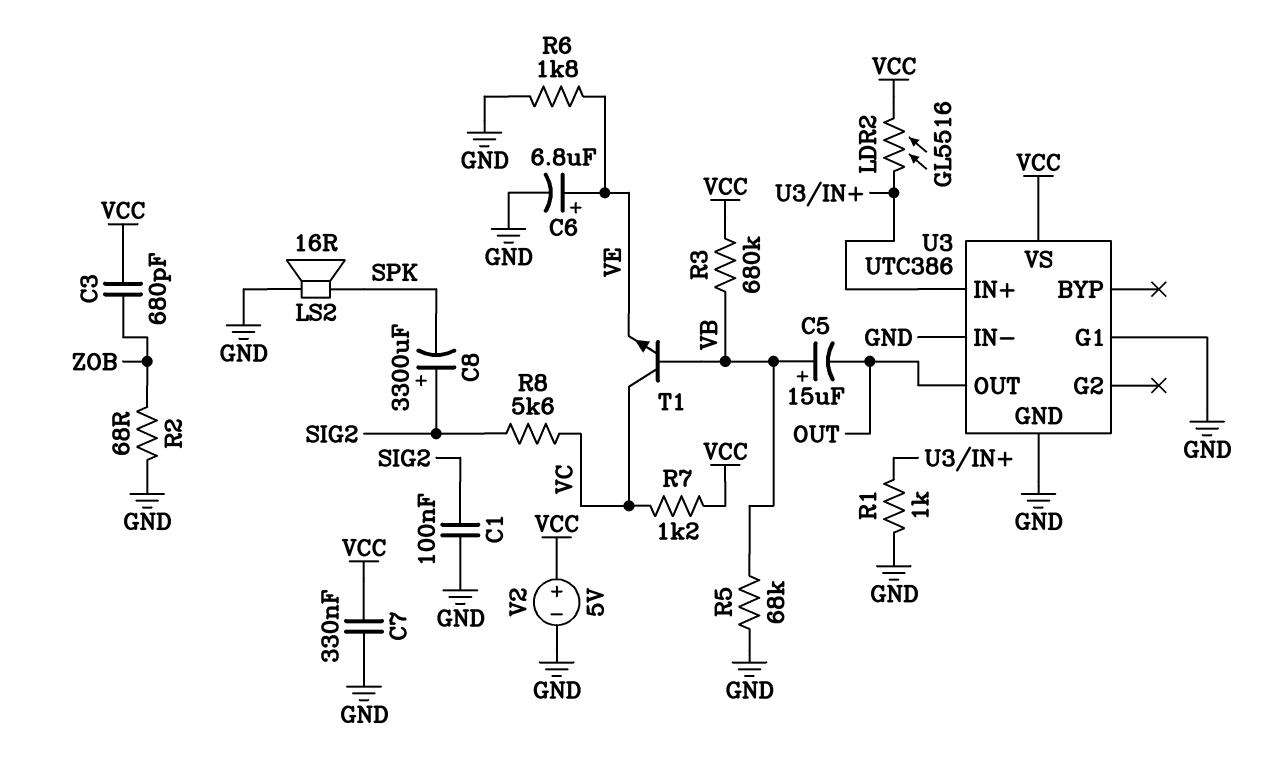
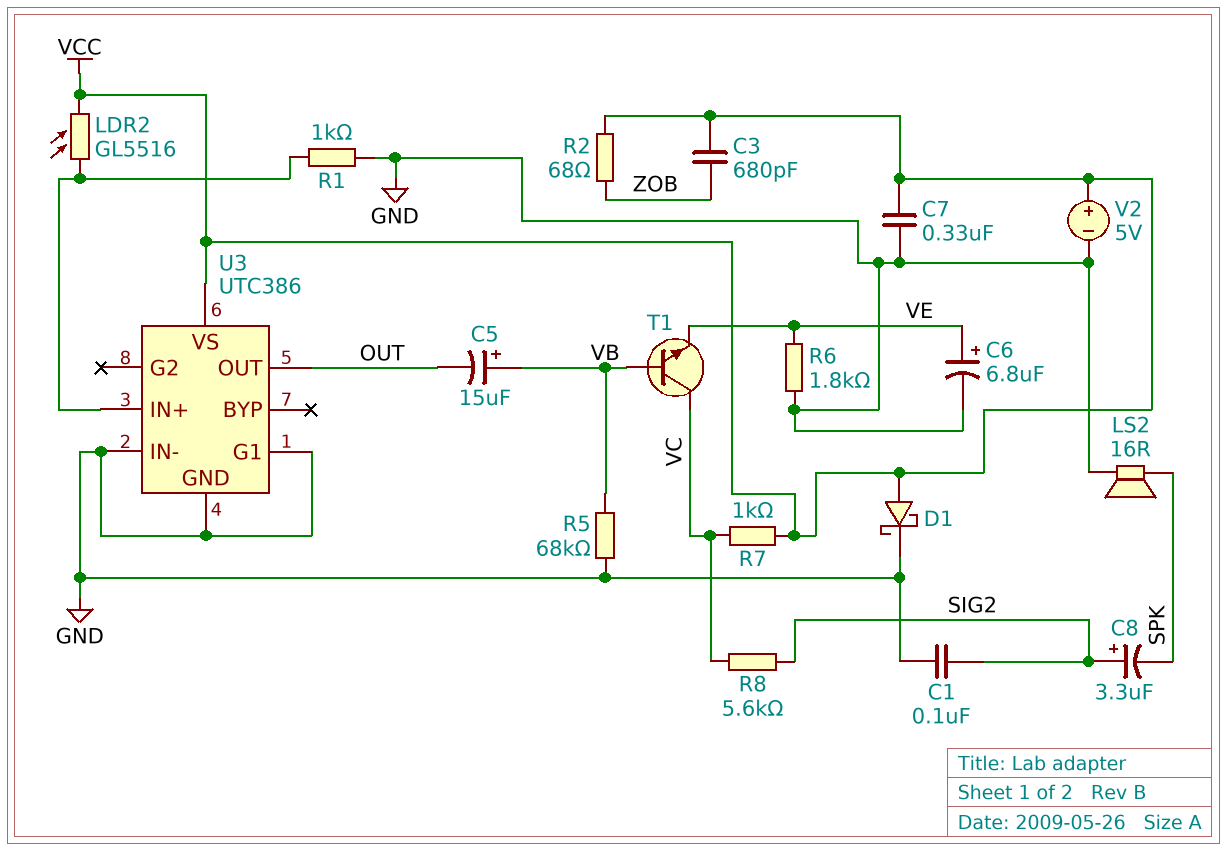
C8: 3300uF (plus SIG2, minus SPK) -> 3.3uF (plus SIG2, minus SPK)
D1: none -> schottky (A VCC, K GND)
R2: 68 (GND, ZOB) -> 68 (VCC, ZOB)
R3: 680k (VB, VCC) -> none
R7: 1.2k (VC, VCC) -> 1k (VC, VCC)

